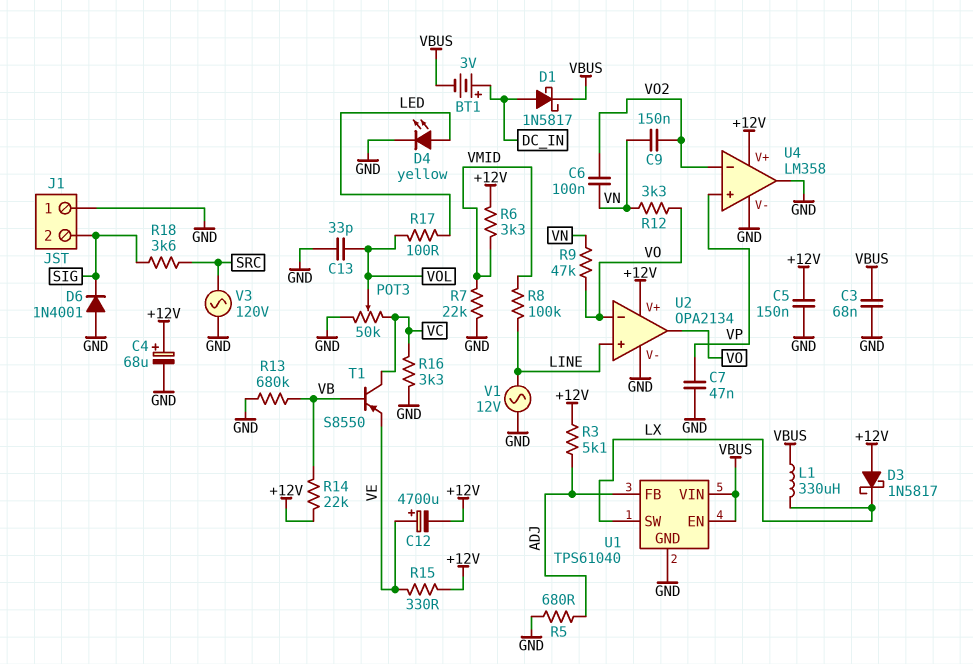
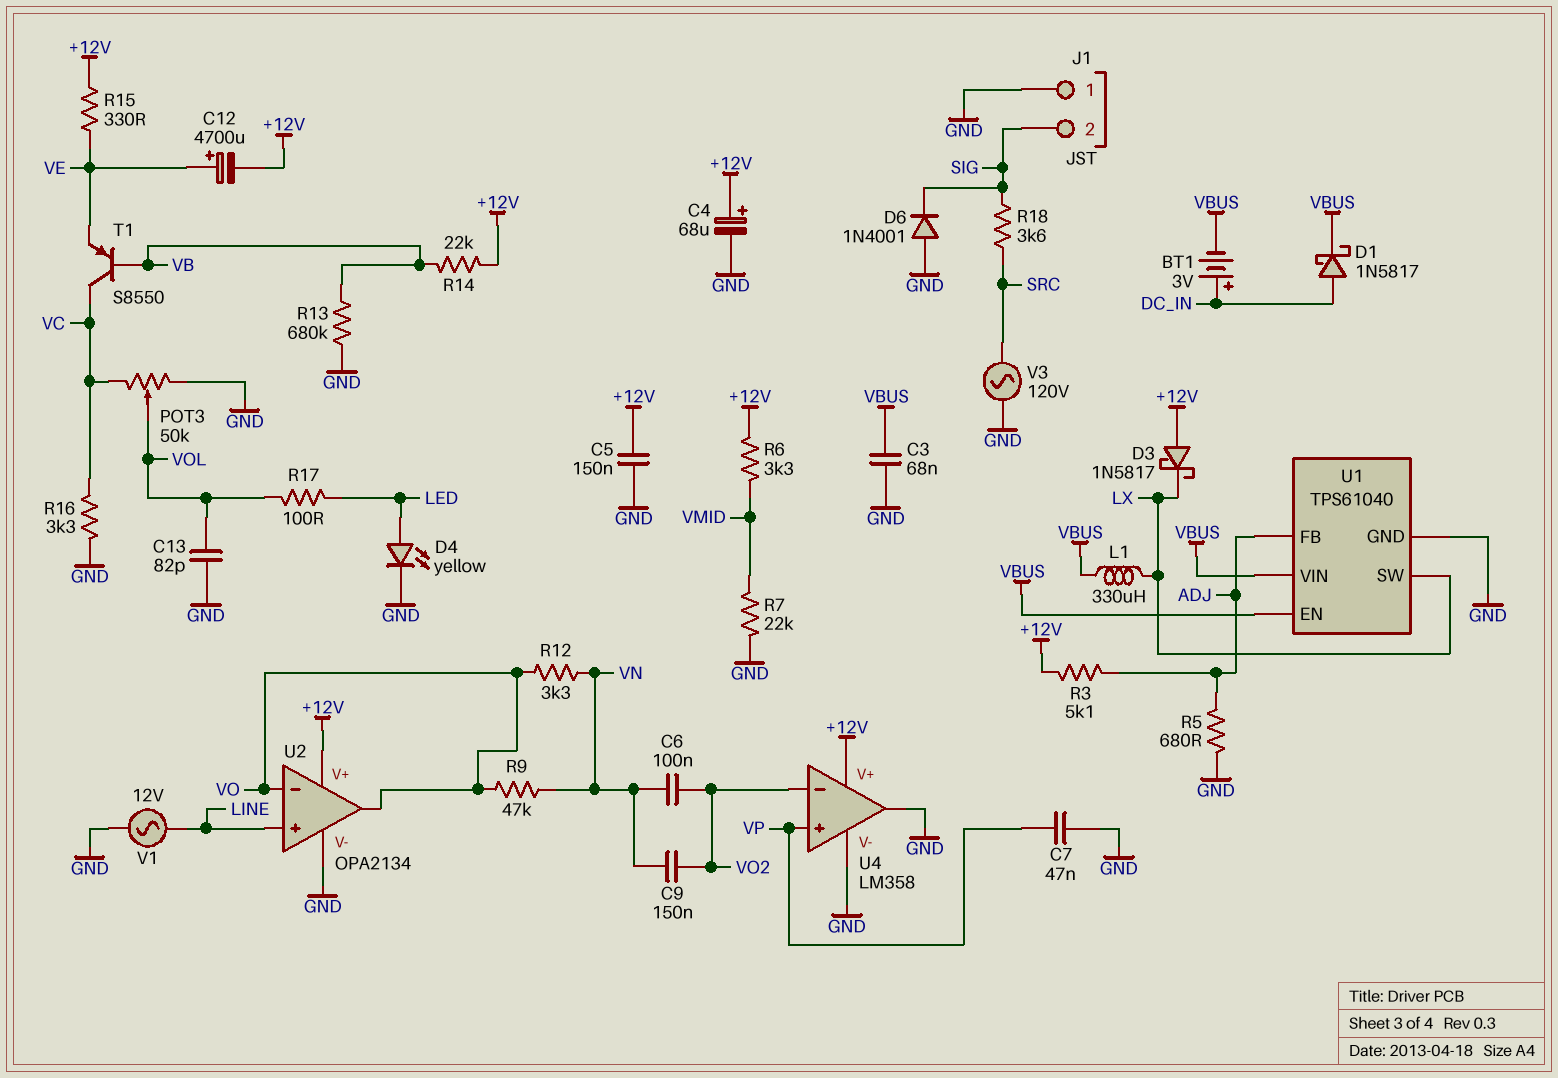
C13: 33pF (GND, VOL) -> 82pF (GND, VOL)
R8: 100k (LINE, VMID) -> none

